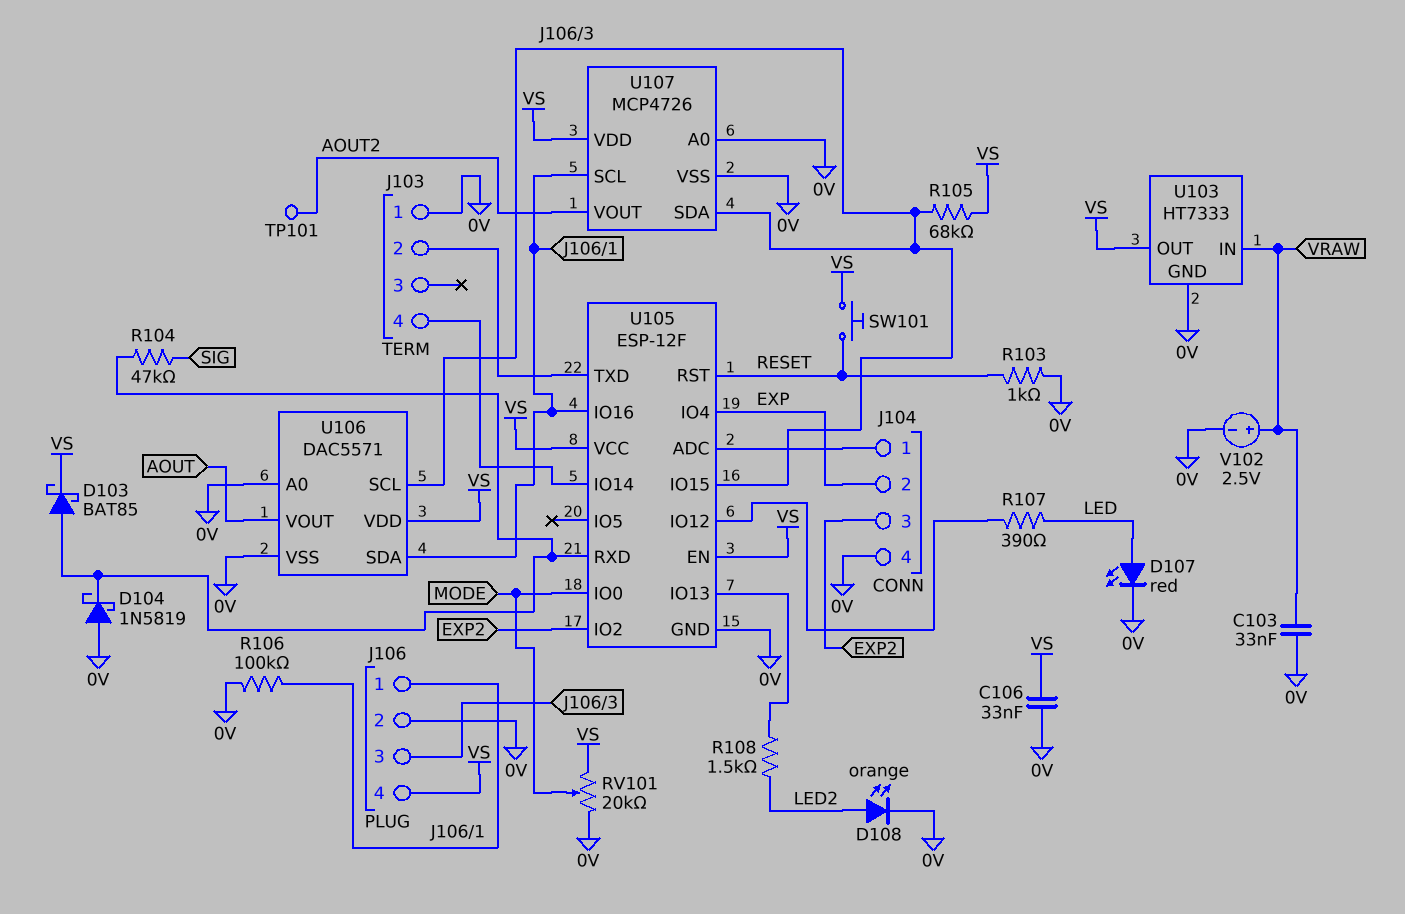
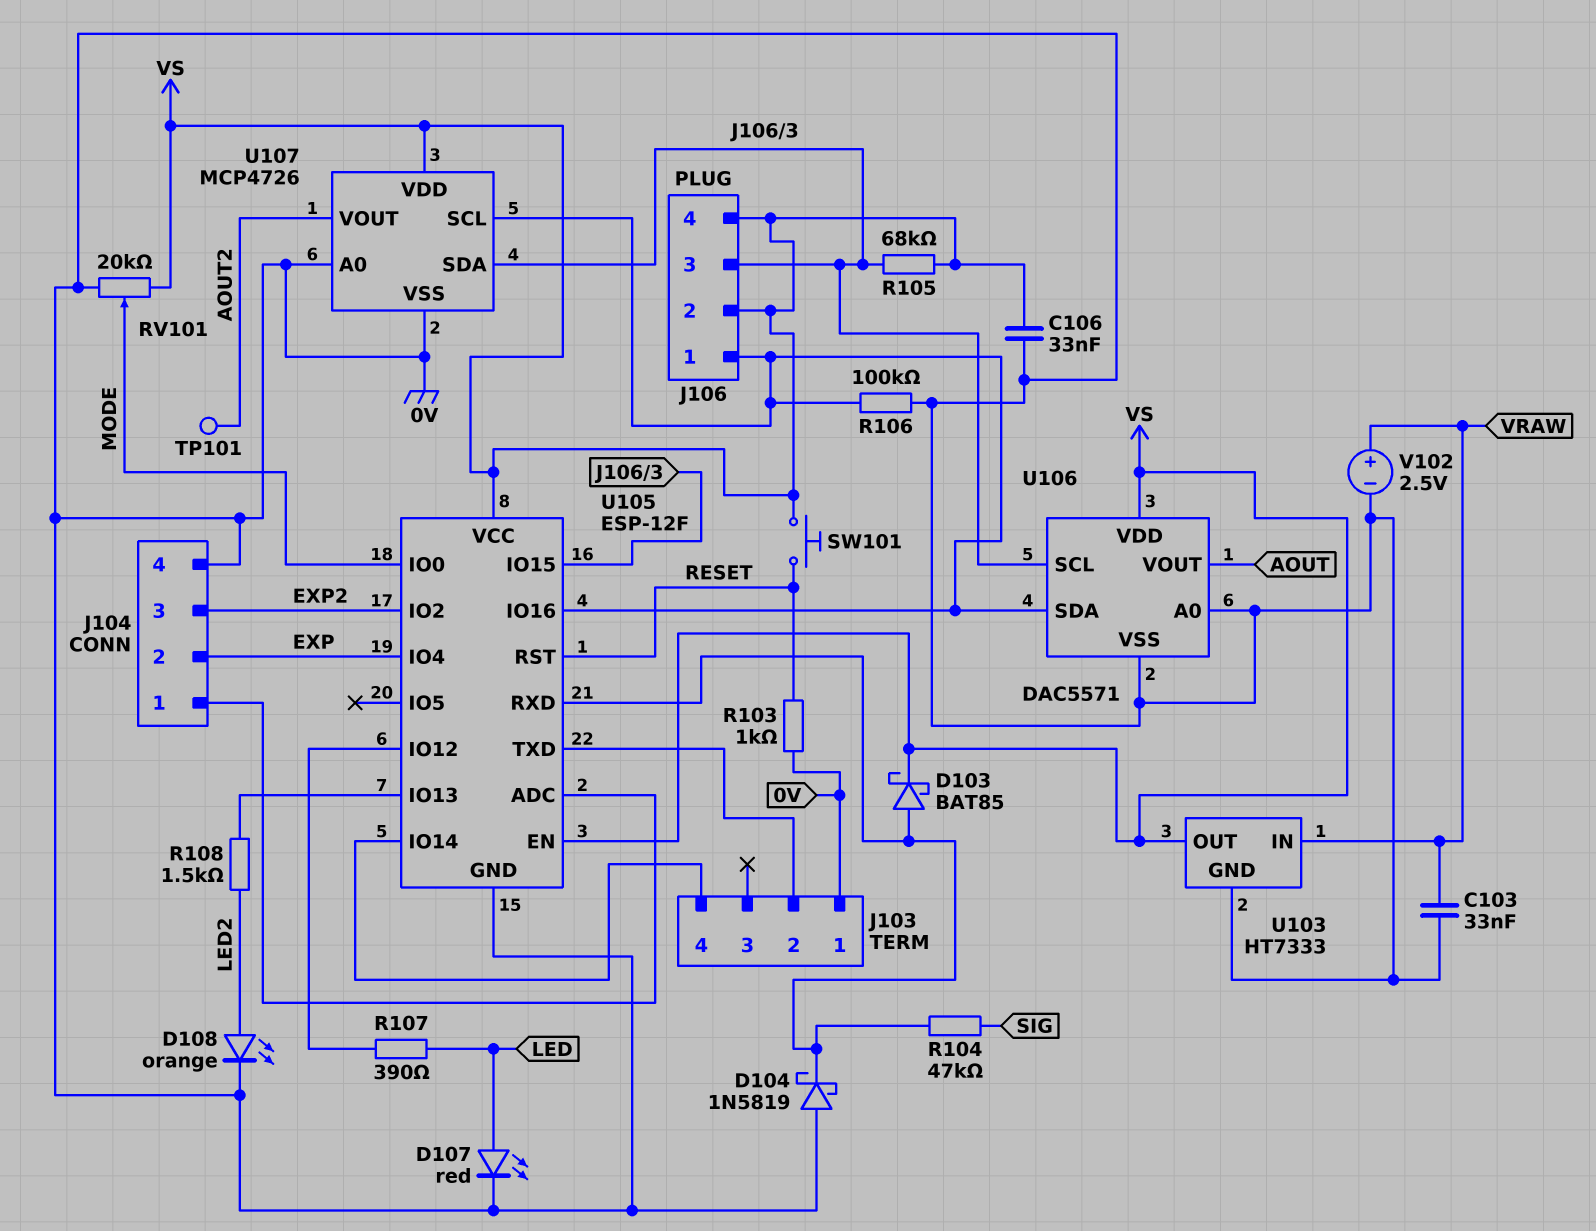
J106 pin 2: 0V -> VS

